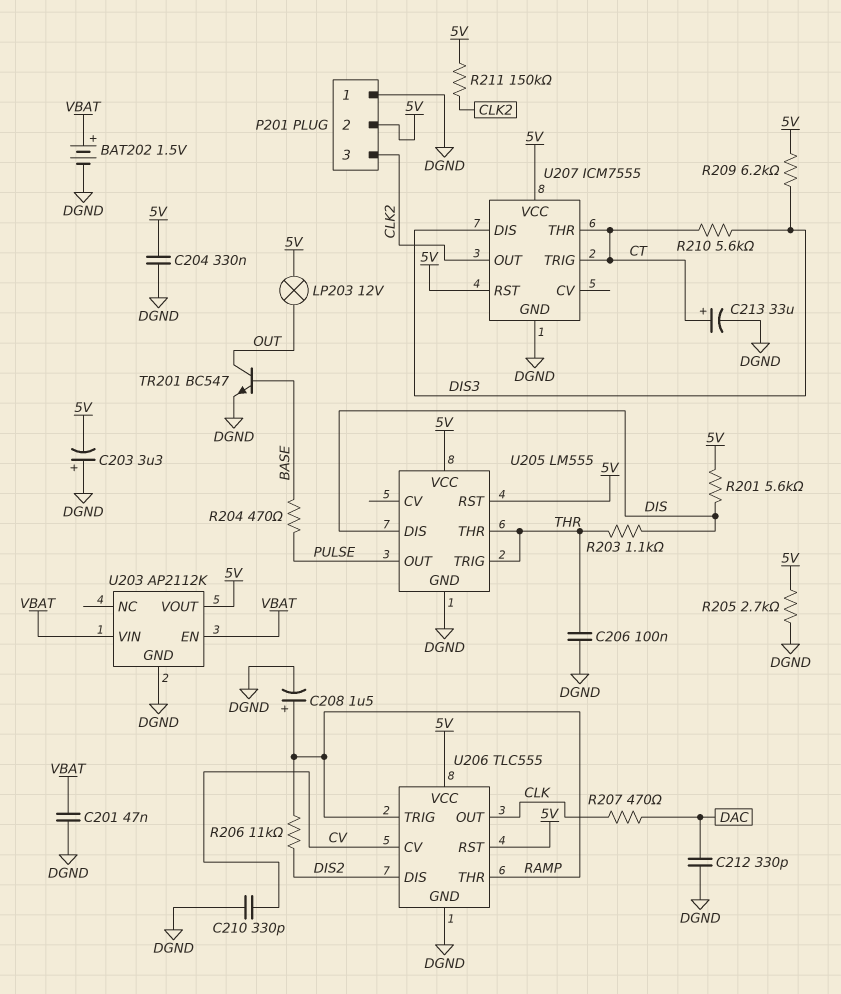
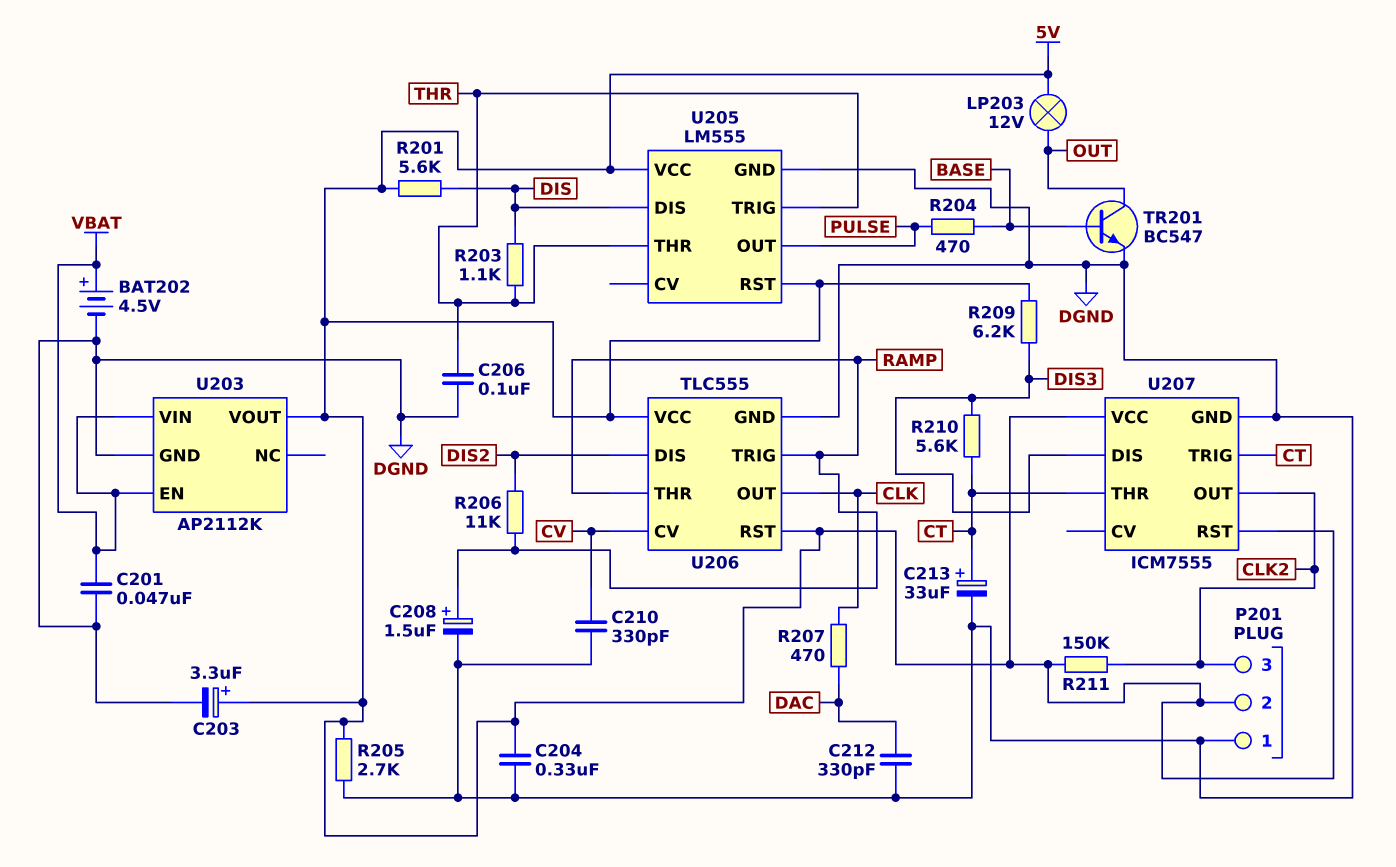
BAT202: 1.5V (plus VBAT, minus DGND) -> 4.5V (plus VBAT, minus DGND)
C203: 3.3uF (plus DGND, minus 5V) -> 3.3uF (plus 5V, minus DGND)

